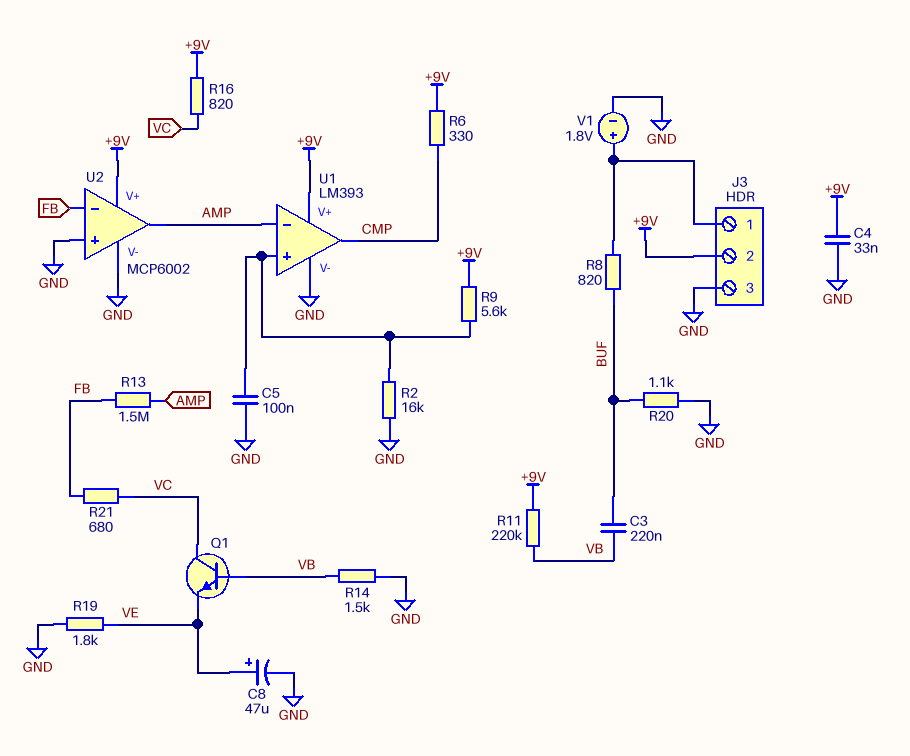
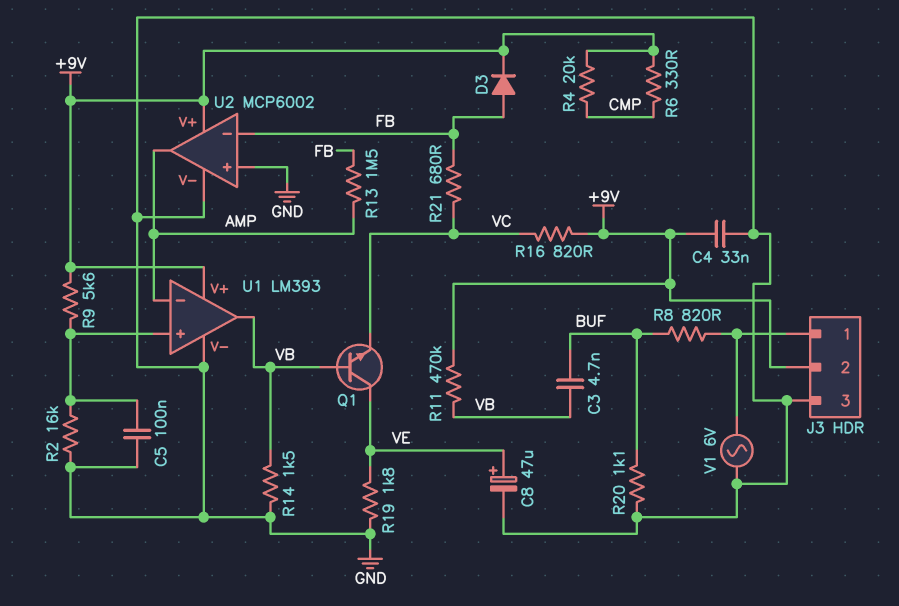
C3: 220nF (BUF, VB) -> 4.7nF (BUF, VB)
D3: none -> diode (A FB, K +9V)
Q1: NPN (B VB, C VC, E VE) -> NPN (B VB, C VE, E VC)
R4: none -> 20k (+9V, CMP)
R11: 220k (+9V, VB) -> 470k (+9V, VB)
U1 pin out: CMP -> VB
V1: 1.8V (plus J3/1, minus GND) -> AC 6V (GND, J3/1)

